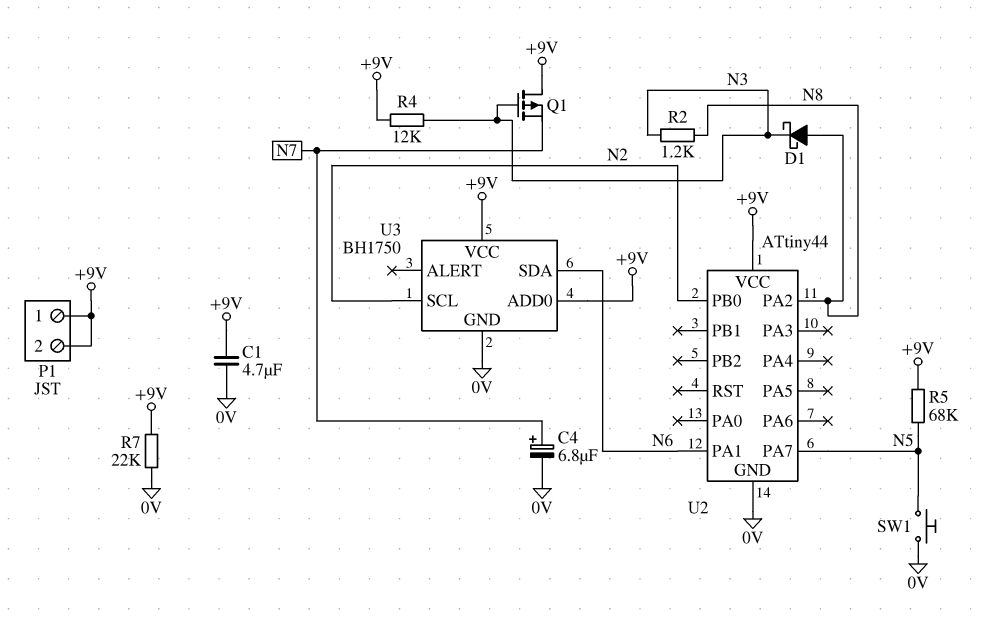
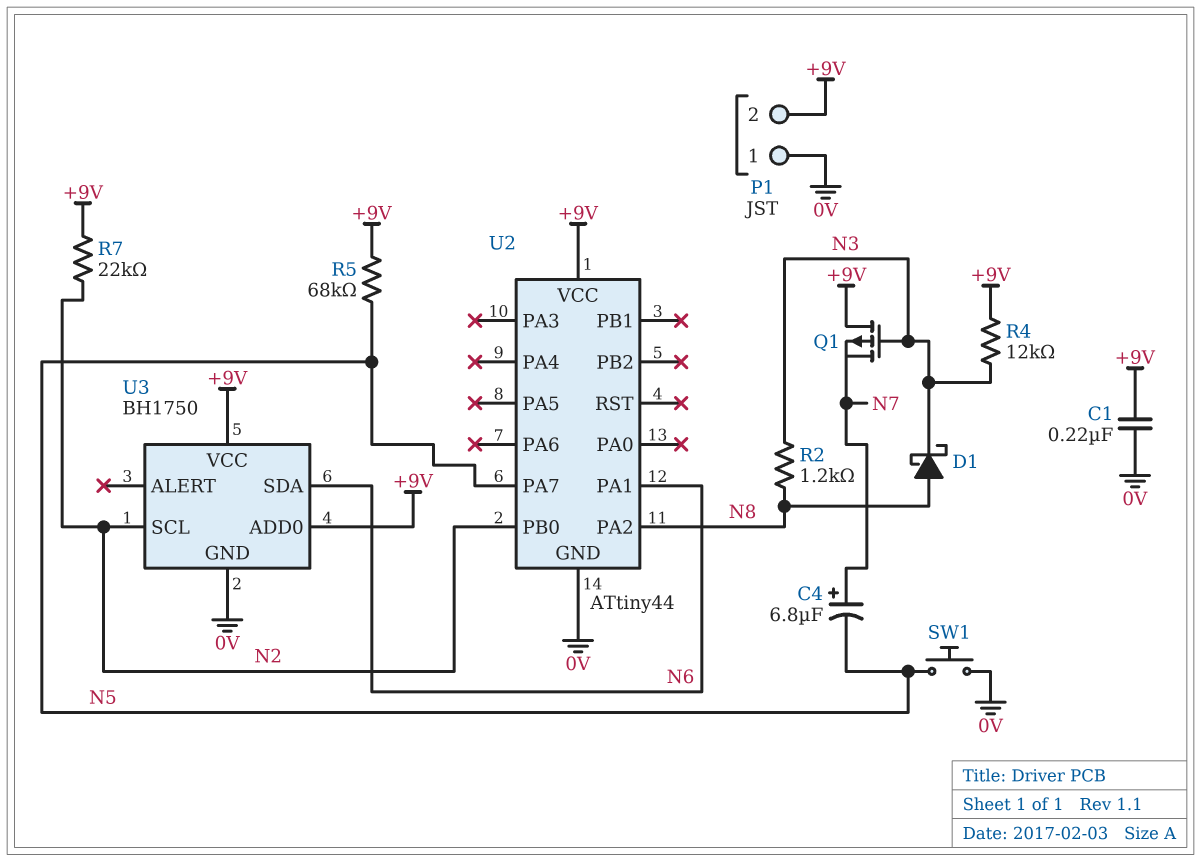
C1: 4.7uF (+9V, 0V) -> 220nF (+9V, 0V)
C4: 6.8uF (plus N7, minus 0V) -> 6.8uF (plus N7, minus N5)
P1 pin 1: +9V -> 0V
R7: 22k (+9V, 0V) -> 22k (+9V, N2)

